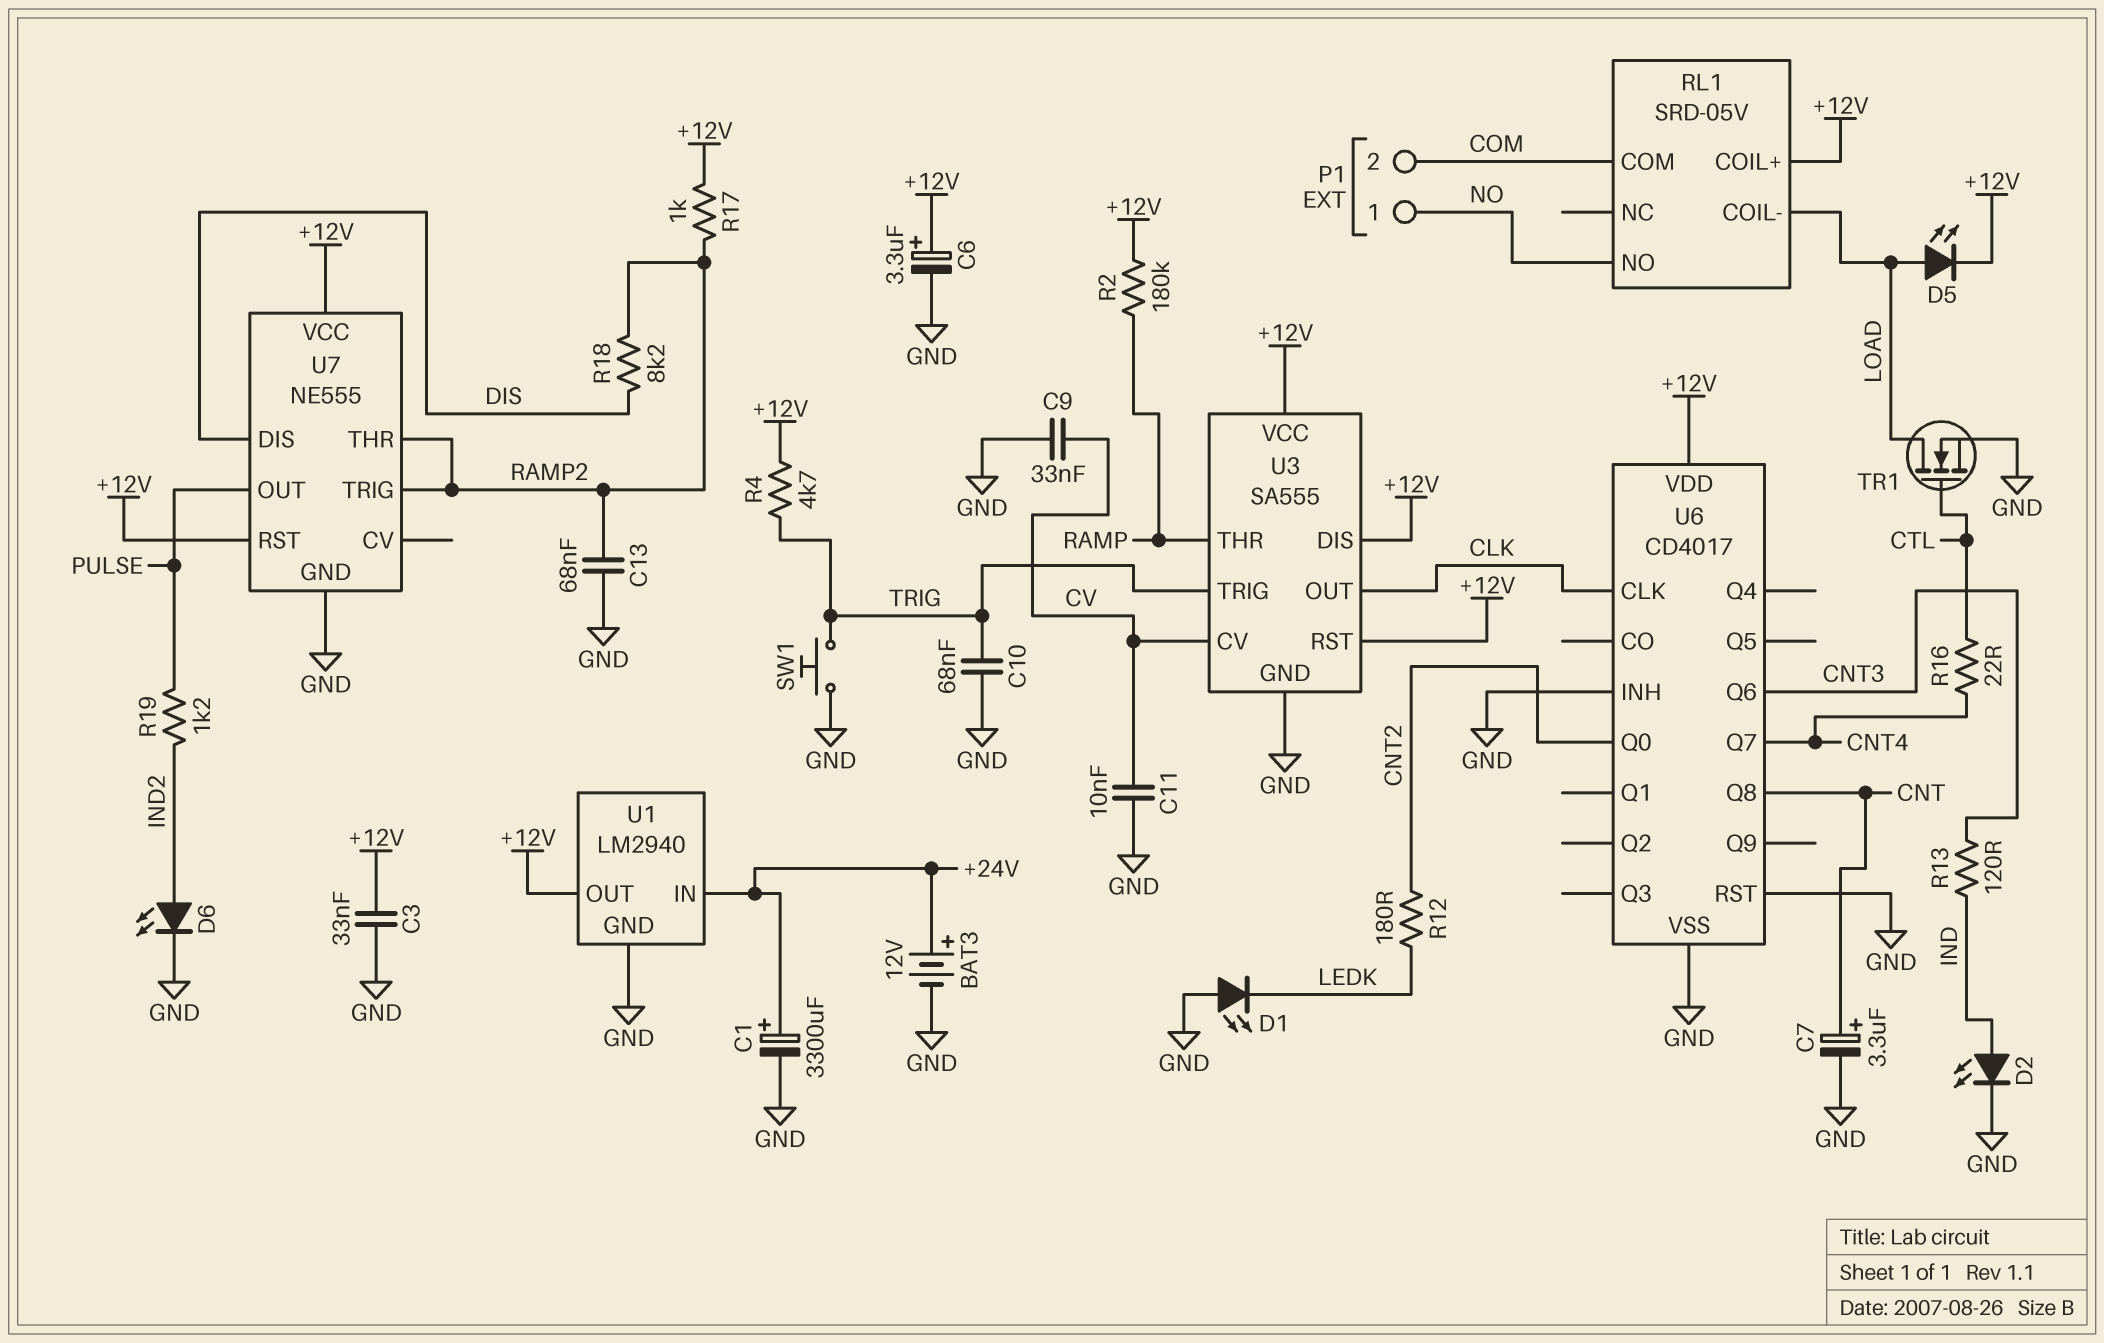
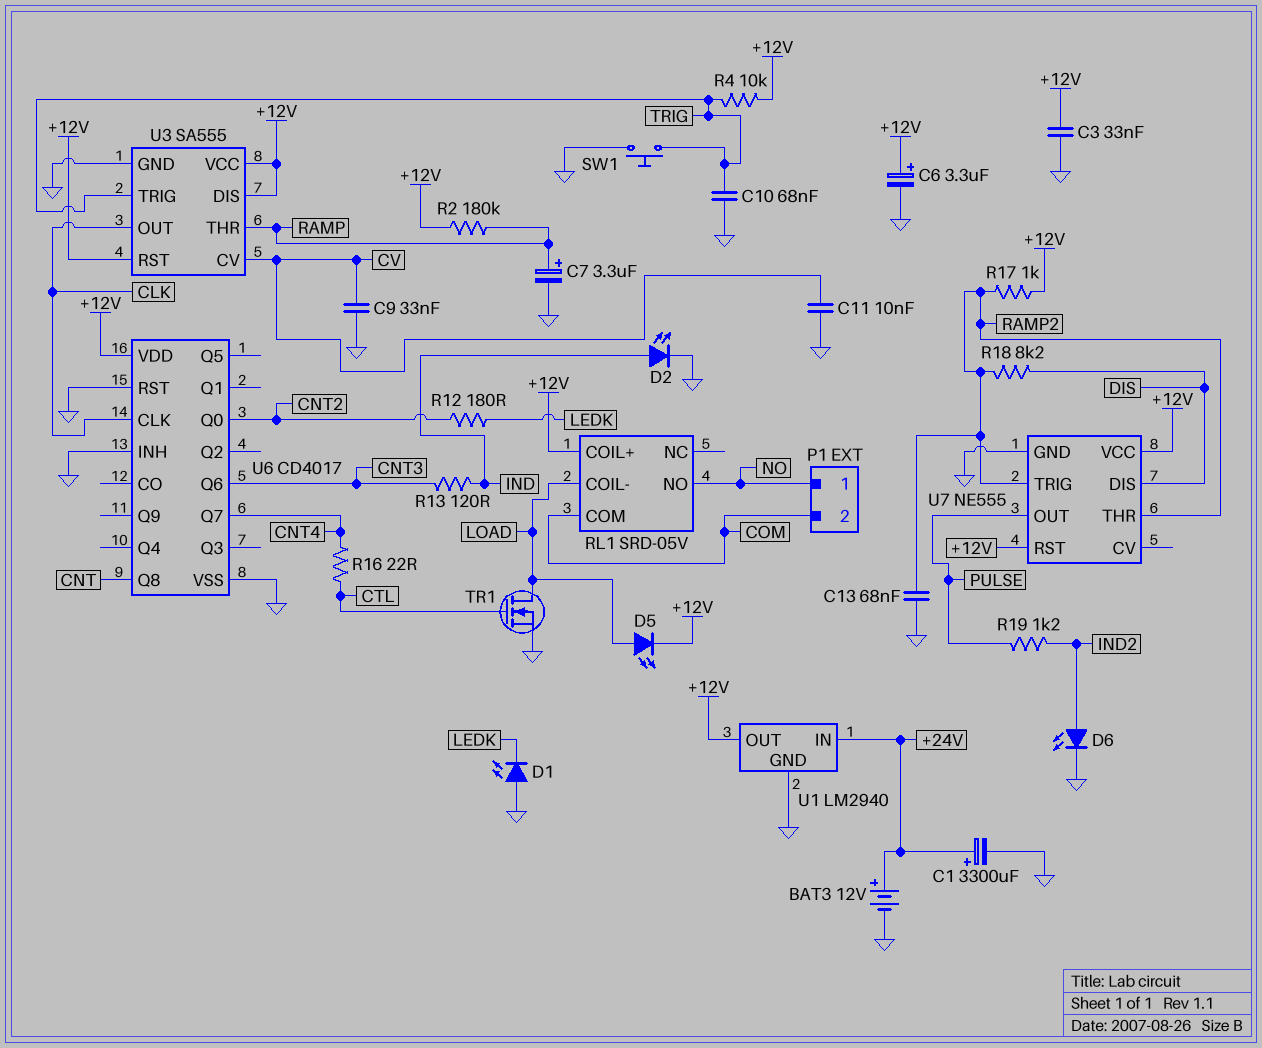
C7: 3.3uF (plus CNT, minus GND) -> 3.3uF (plus RAMP, minus GND)
R4: 4.7k (+12V, TRIG) -> 10k (+12V, TRIG)

